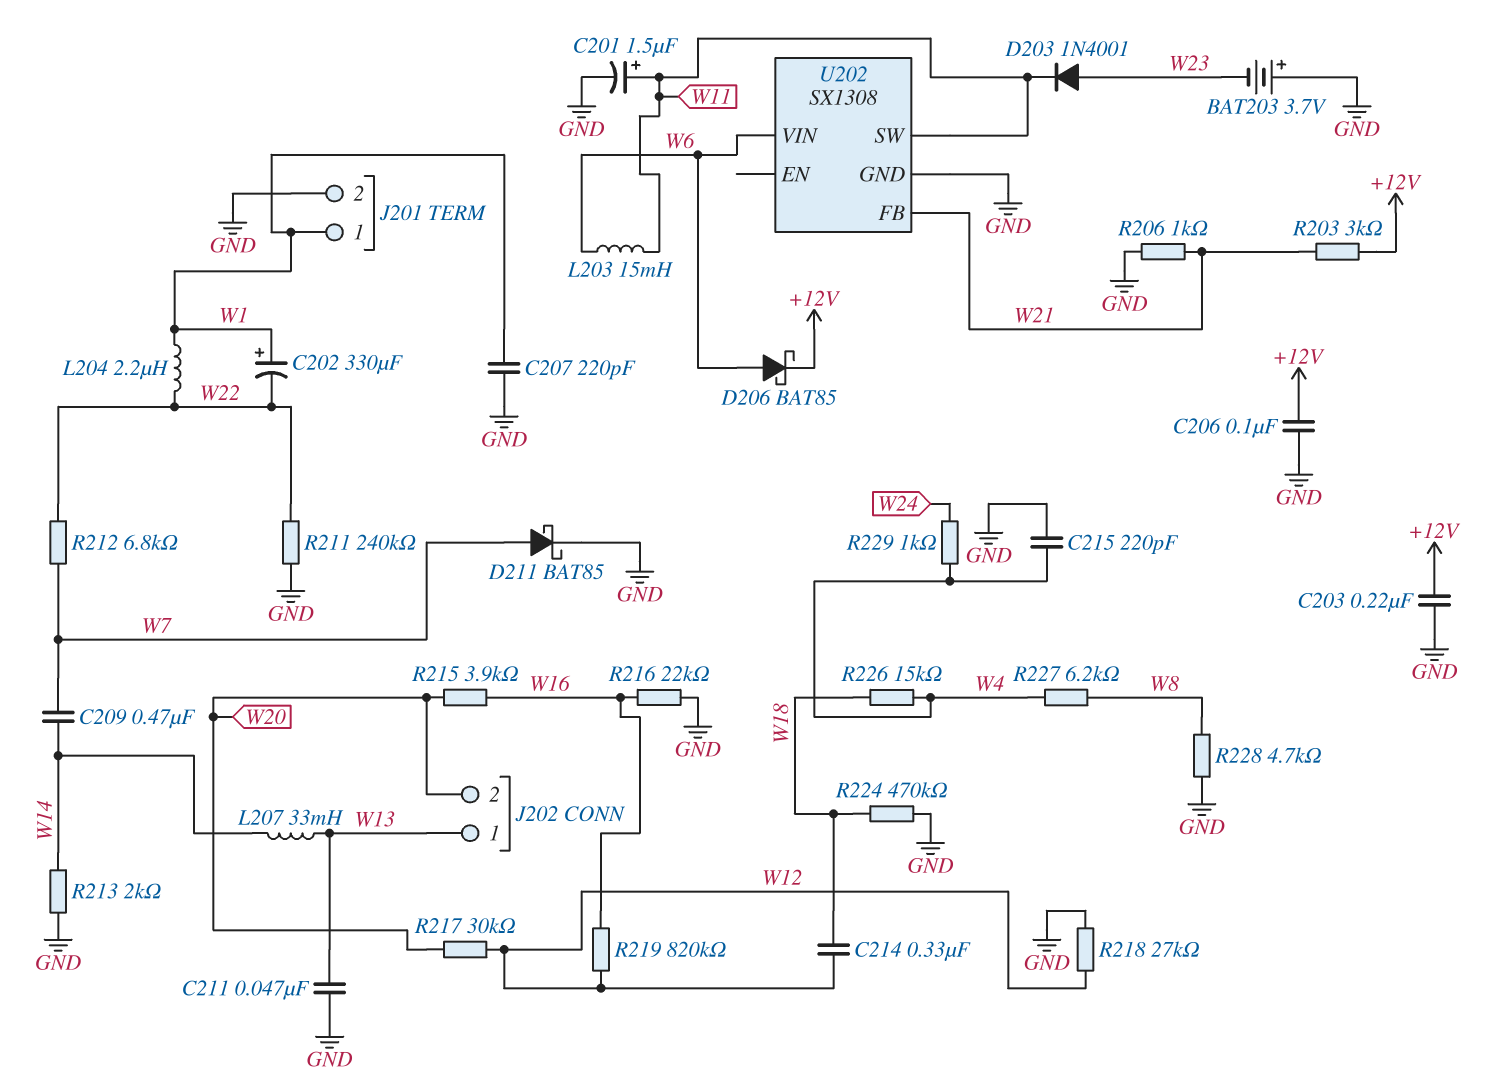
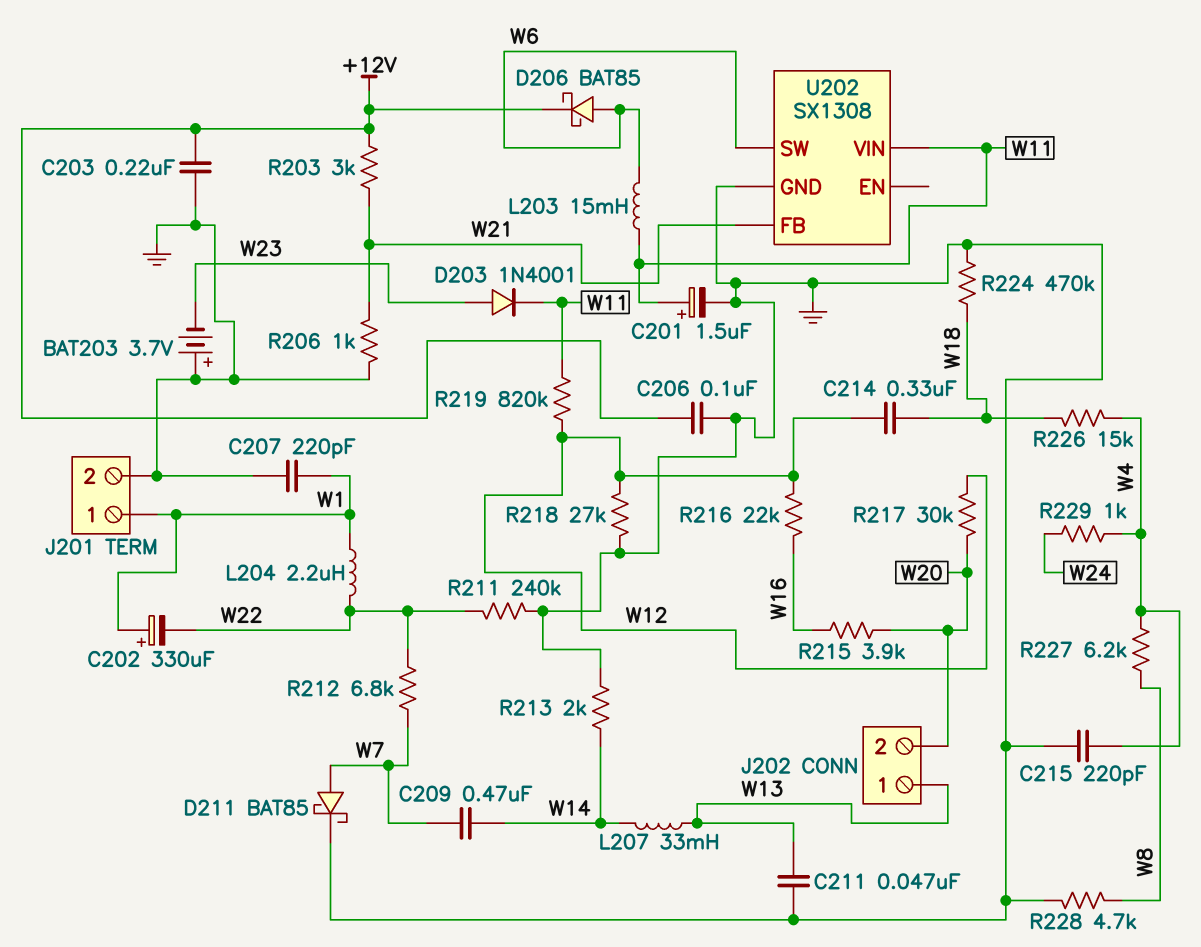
R216: 22k (GND, W16) -> 22k (W12, W16)
R219: 820k (W12, W16) -> 820k (W11, W12)
U202 pin SW: W11 -> W6
U202 pin VIN: W6 -> W11

